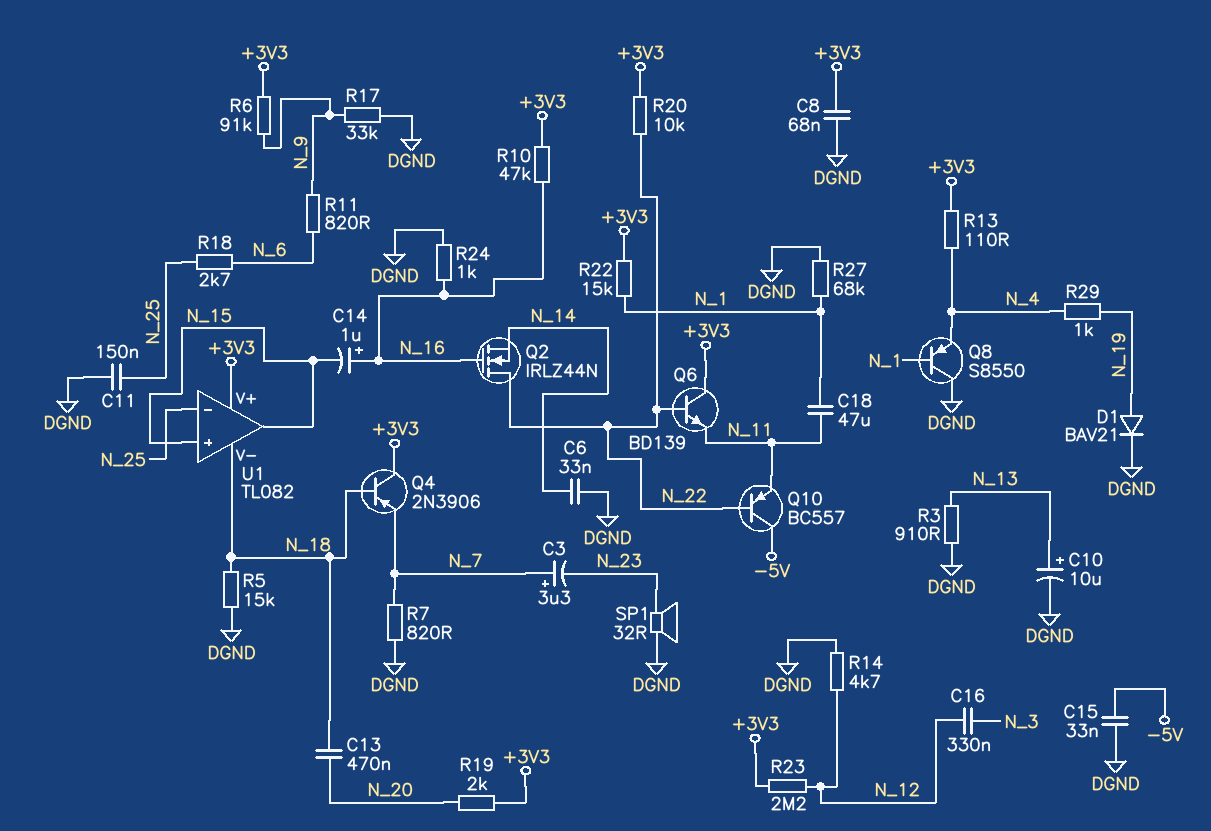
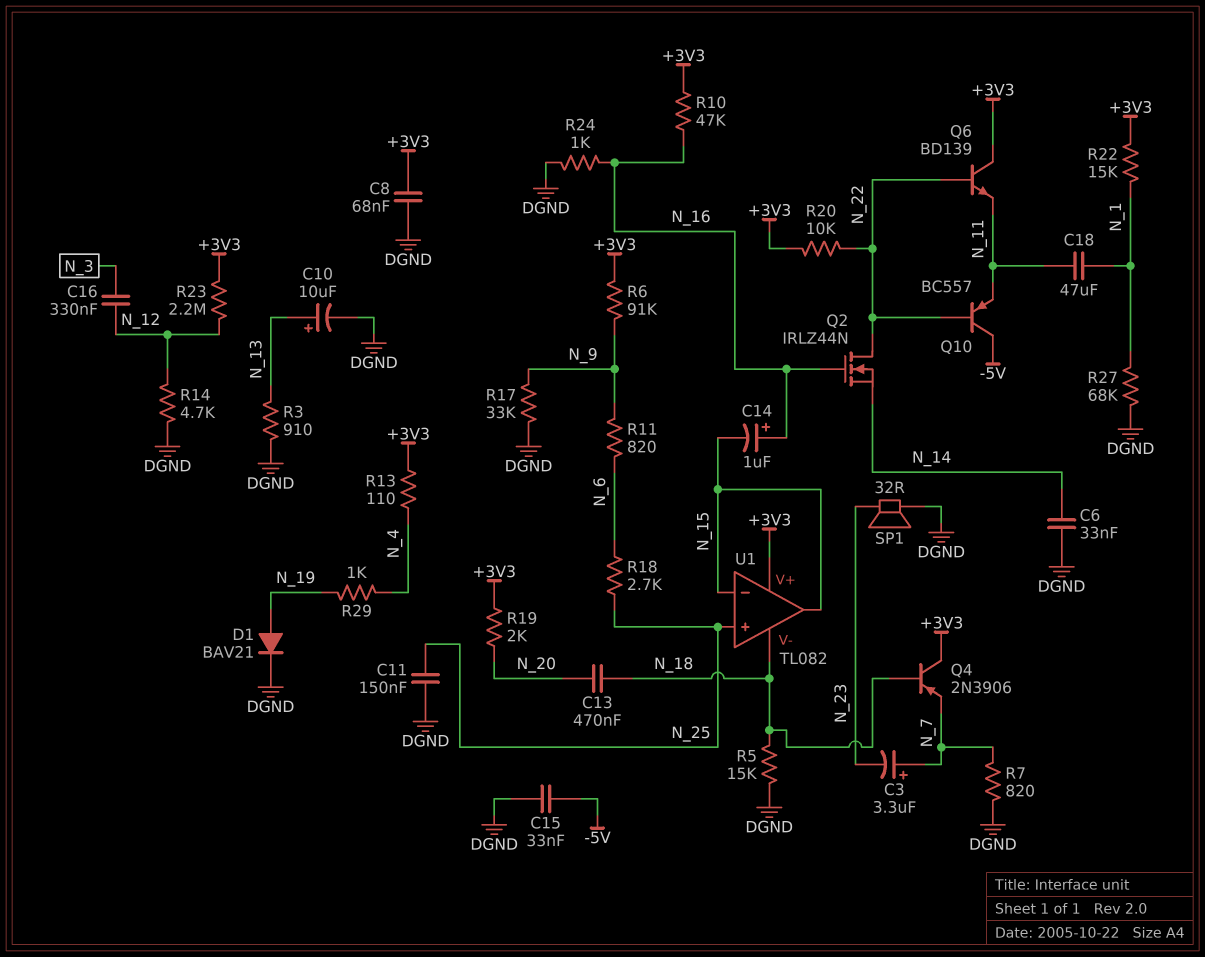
Q8: PNP S8550 (B N_1, C DGND, E N_4) -> none
U1 pin in+: N_15 -> N_25
U1 pin in-: N_25 -> N_15

